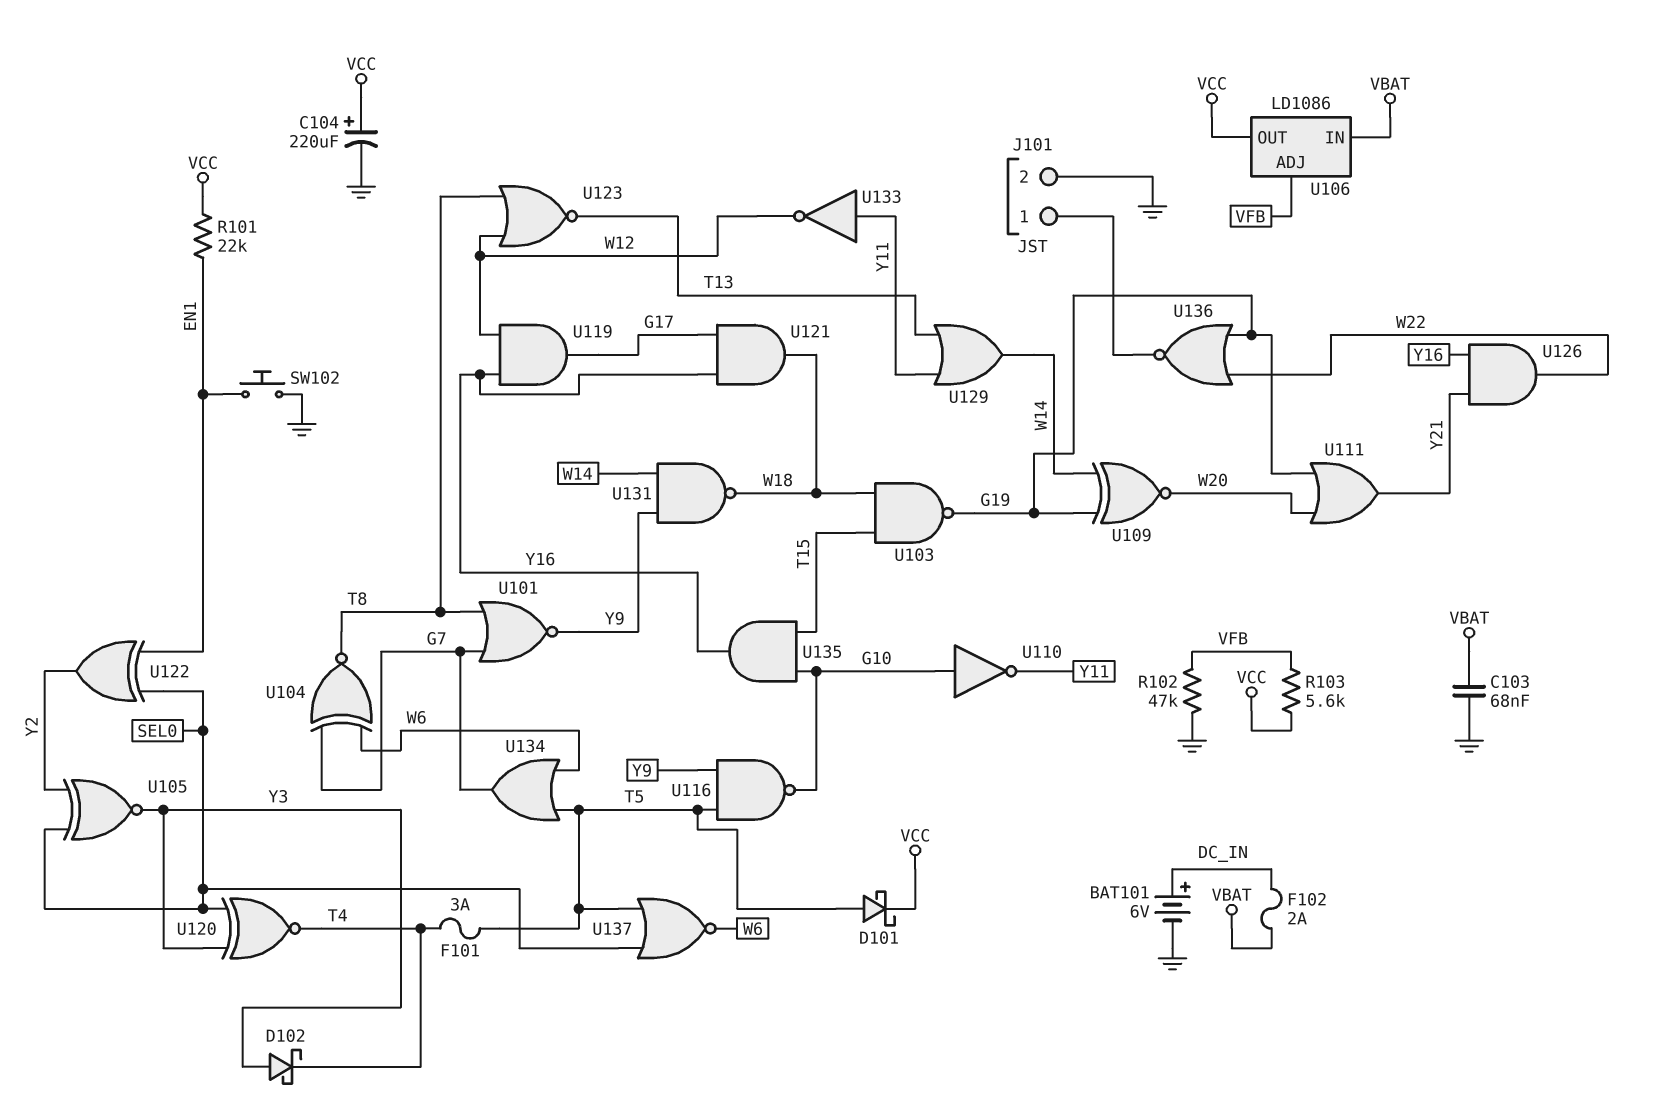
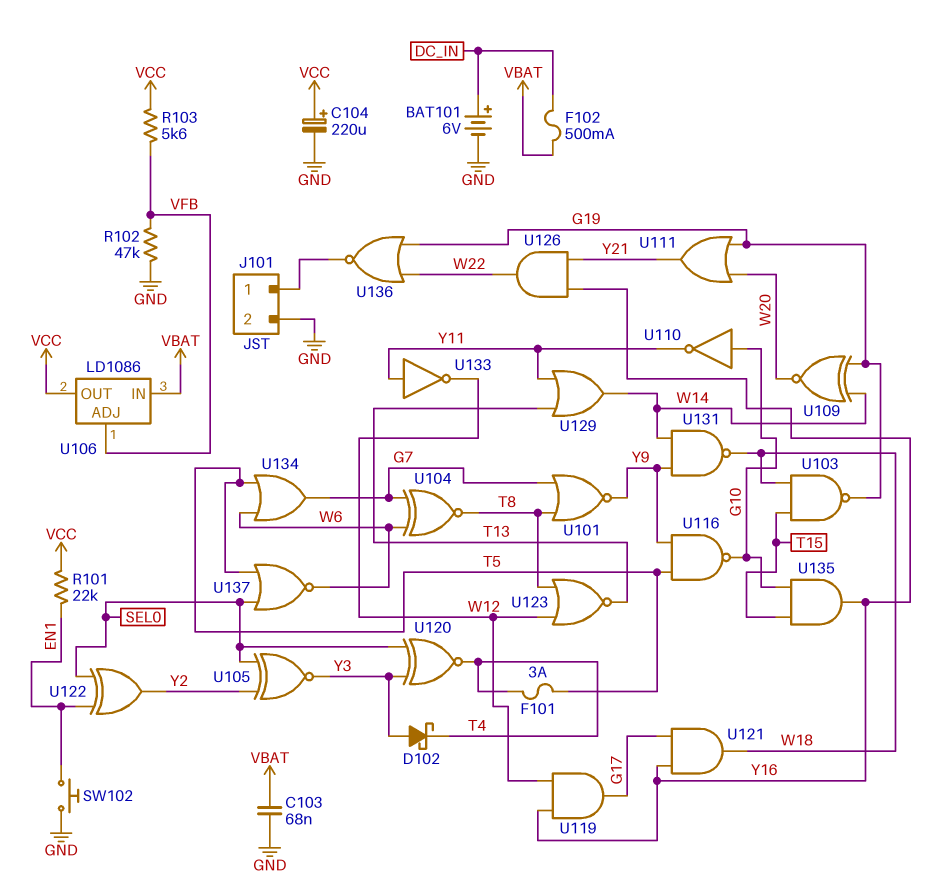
D101: schottky (A T5, K VCC) -> none
F102: 2A (DC_IN, VBAT) -> 500mA (DC_IN, VBAT)

